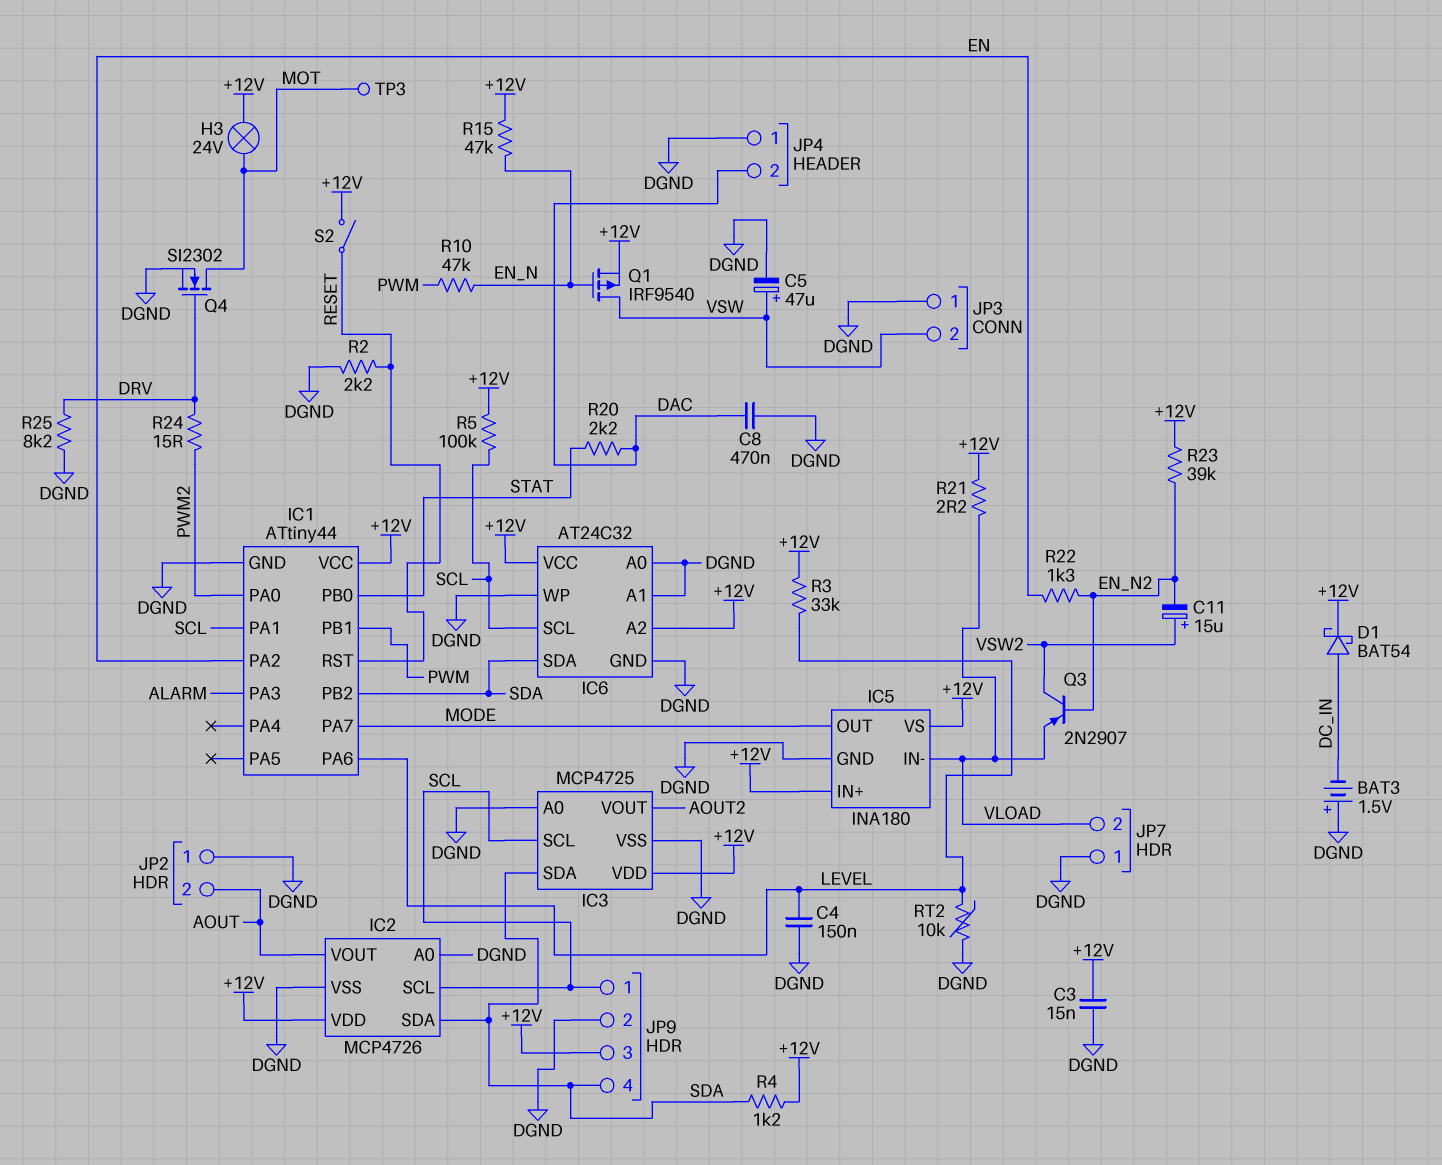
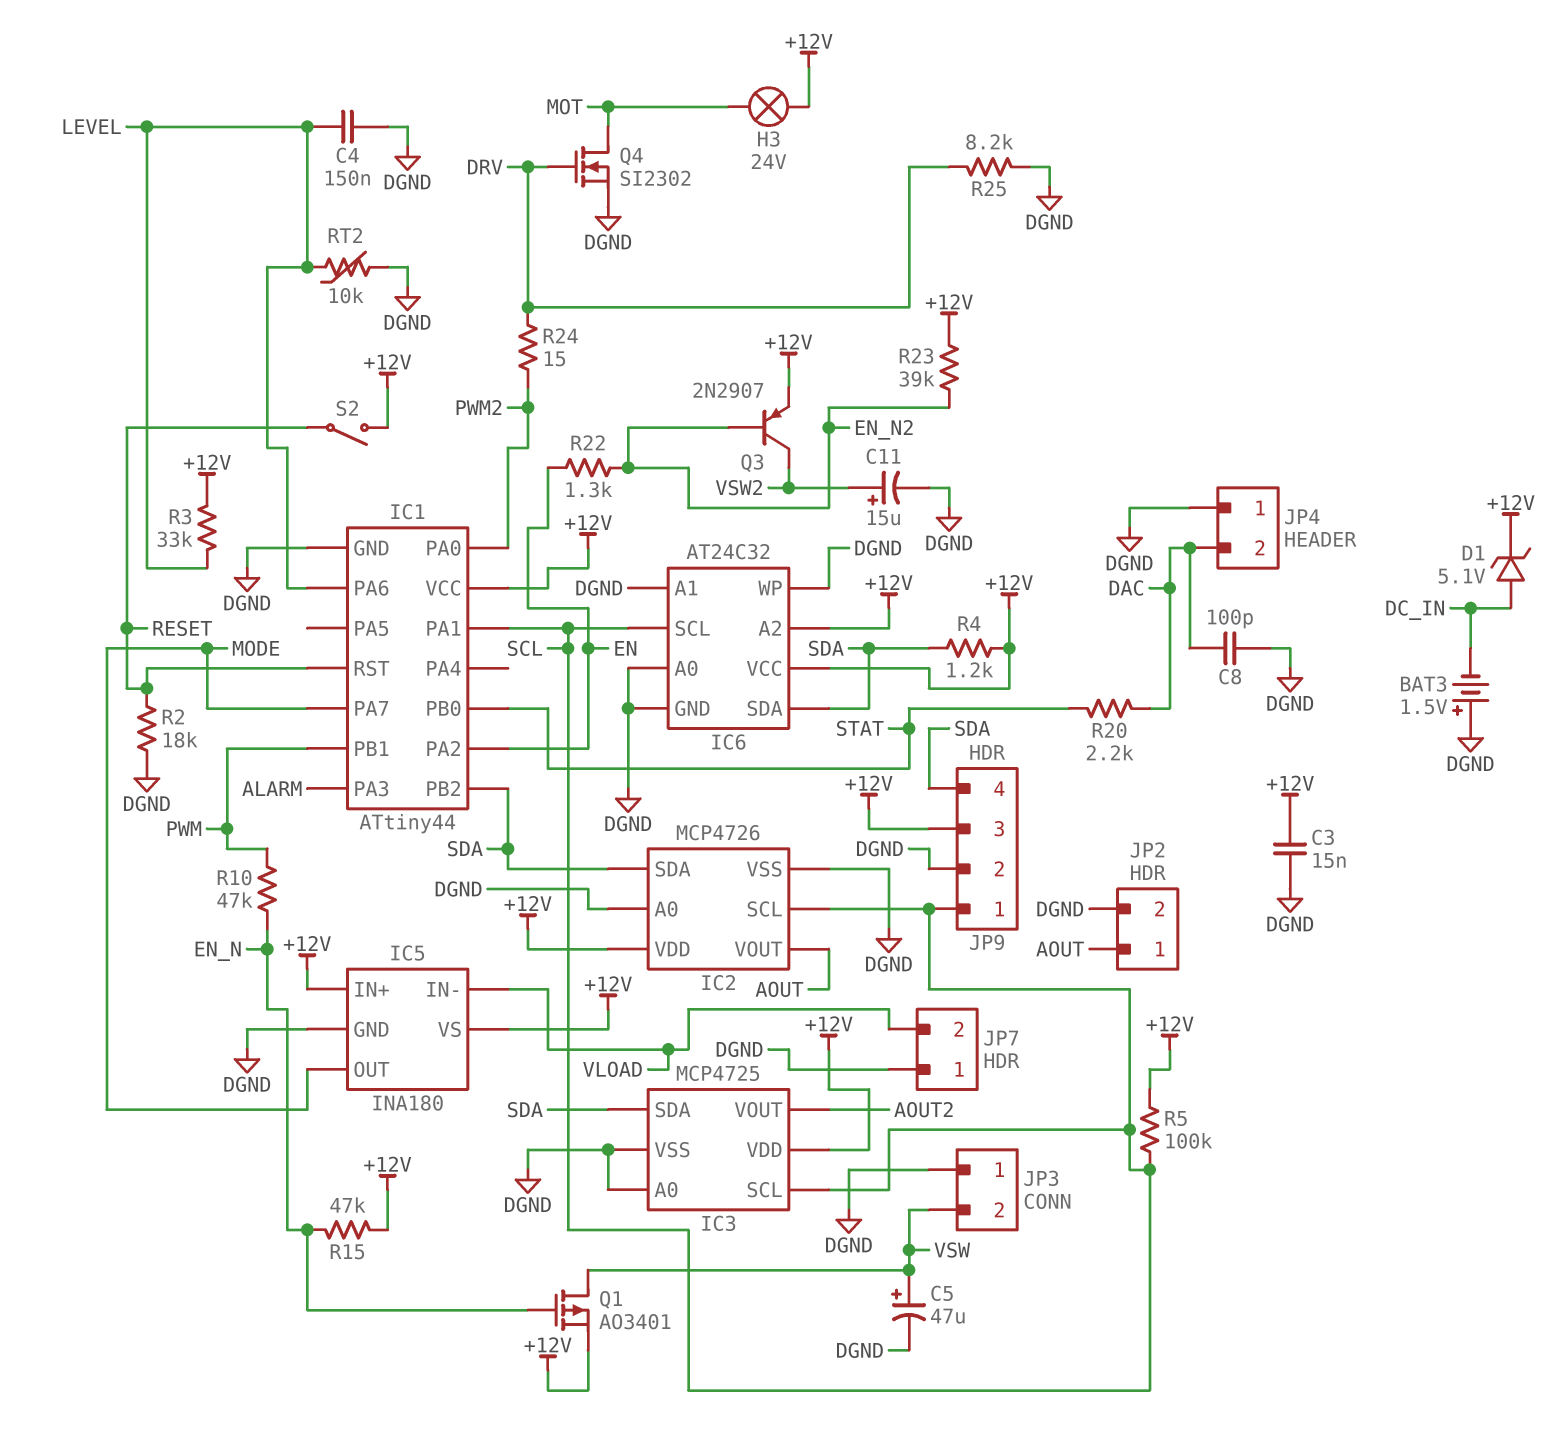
C8: 470nF (DAC, DGND) -> 100pF (DAC, DGND)
C11: 15uF (plus VSW2, minus EN_N2) -> 15uF (plus VSW2, minus DGND)
D1: schottky BAT54 (A DC_IN, K +12V) -> zener 5.1V (A DC_IN, K +12V)
JP2 pin 1: DGND -> AOUT
JP2 pin 2: AOUT -> DGND
Q1: PMOS IRF9540 (G EN_N, D VSW, S +12V) -> PMOS AO3401 (G EN_N, D VSW, S +12V)
Q3: PNP 2N2907 (B EN_N2, C VSW2, E VLOAD) -> PNP 2N2907 (B EN_N2, C VSW2, E +12V)
R2: 2.2k (DGND, RESET) -> 18k (DGND, RESET)
R21: 2.2 (+12V, VLOAD) -> none
TP3: test point (MOT) -> none

